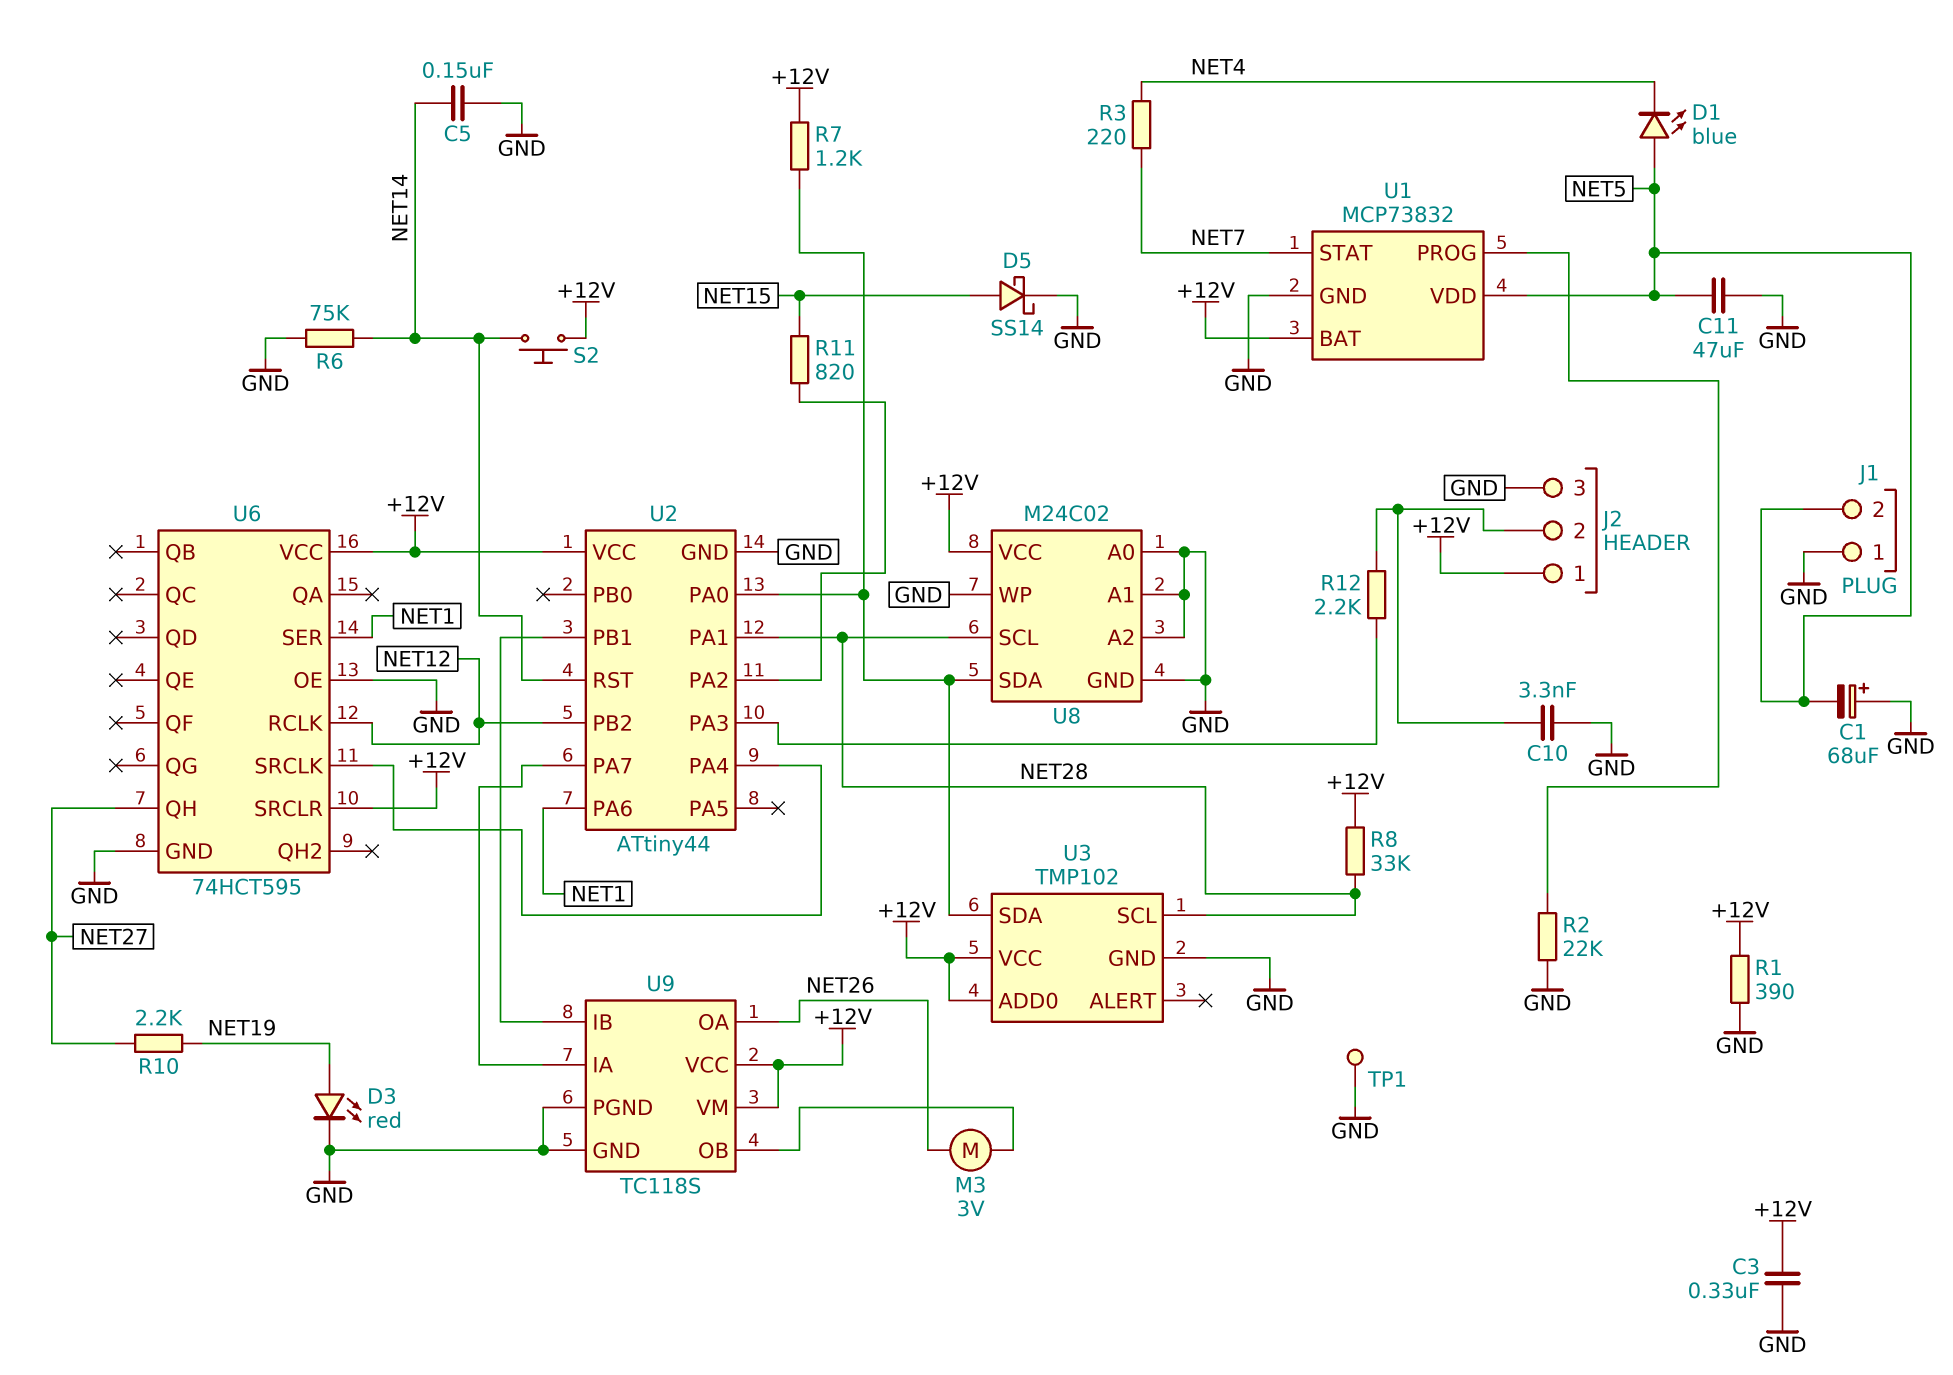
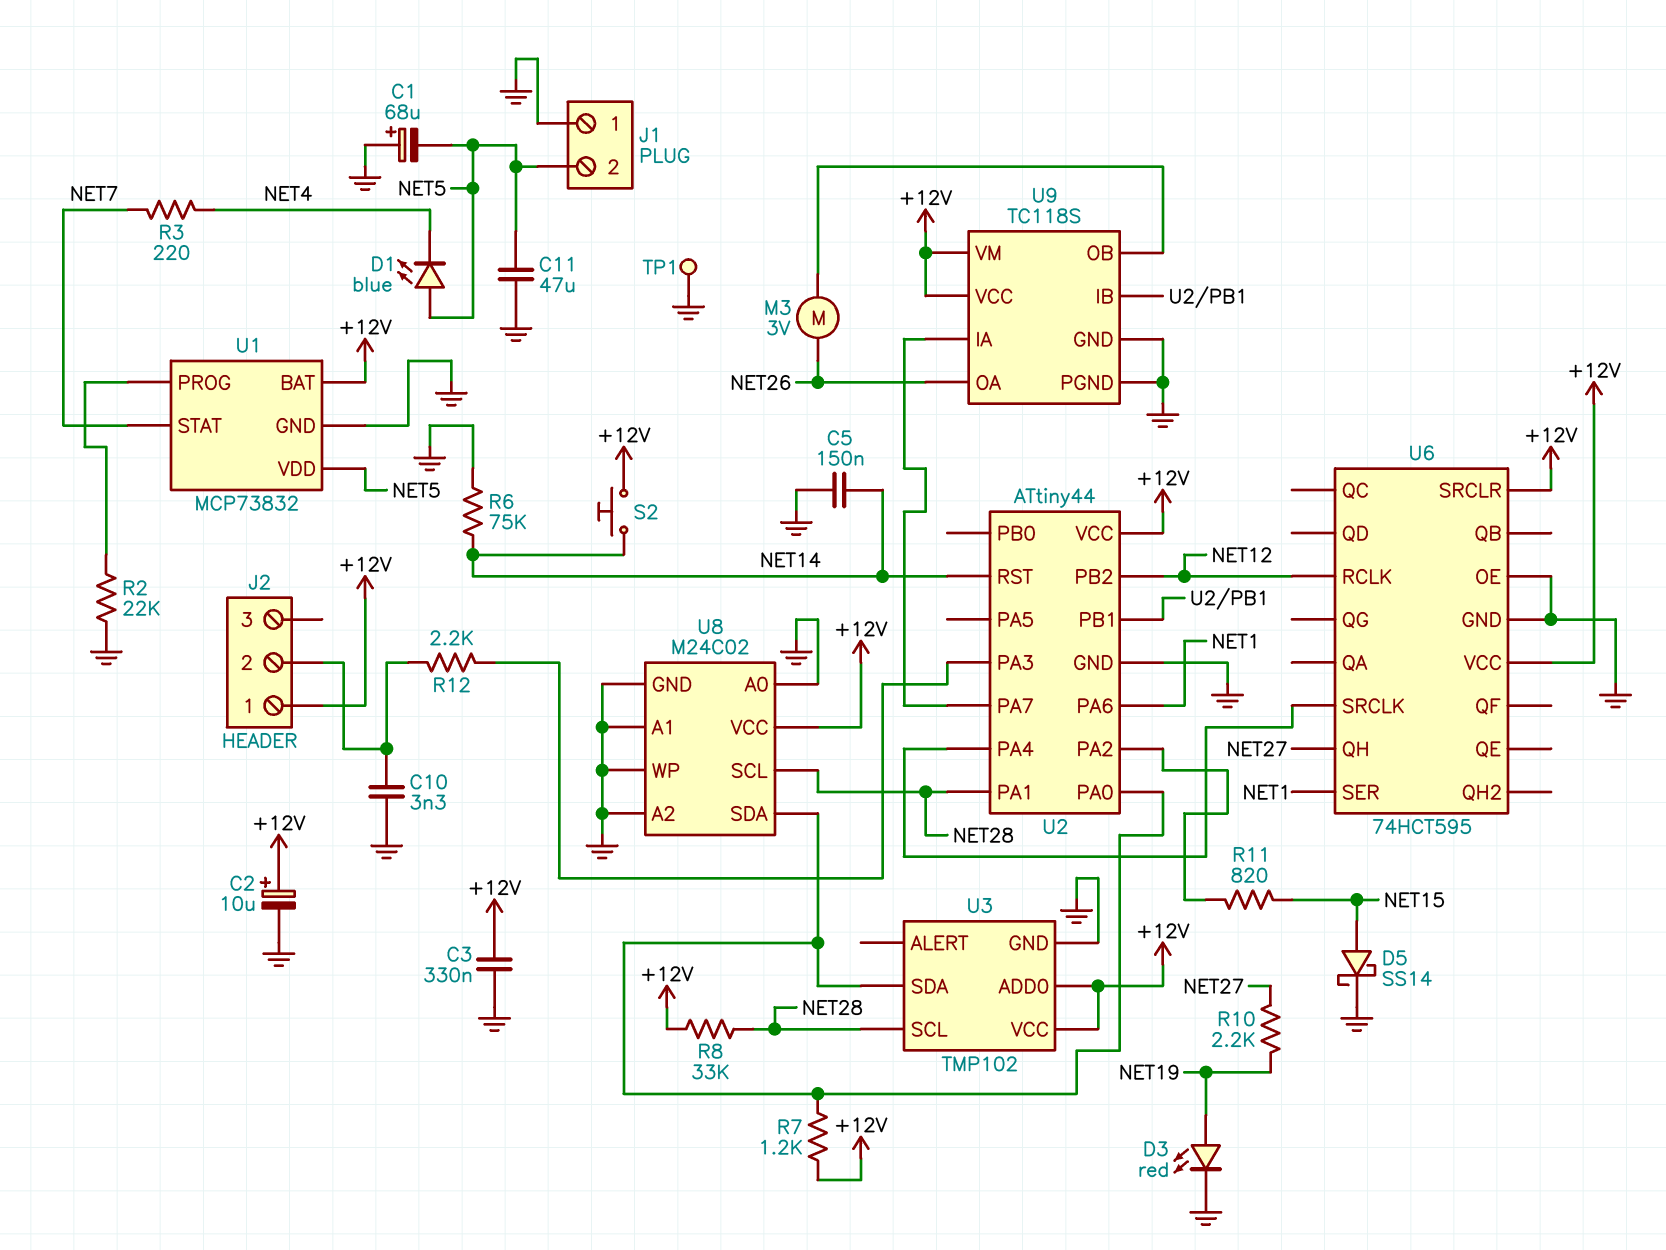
C2: none -> 10uF (plus +12V, minus GND)
J2 pin 3: GND -> none
R1: 390 (+12V, GND) -> none

